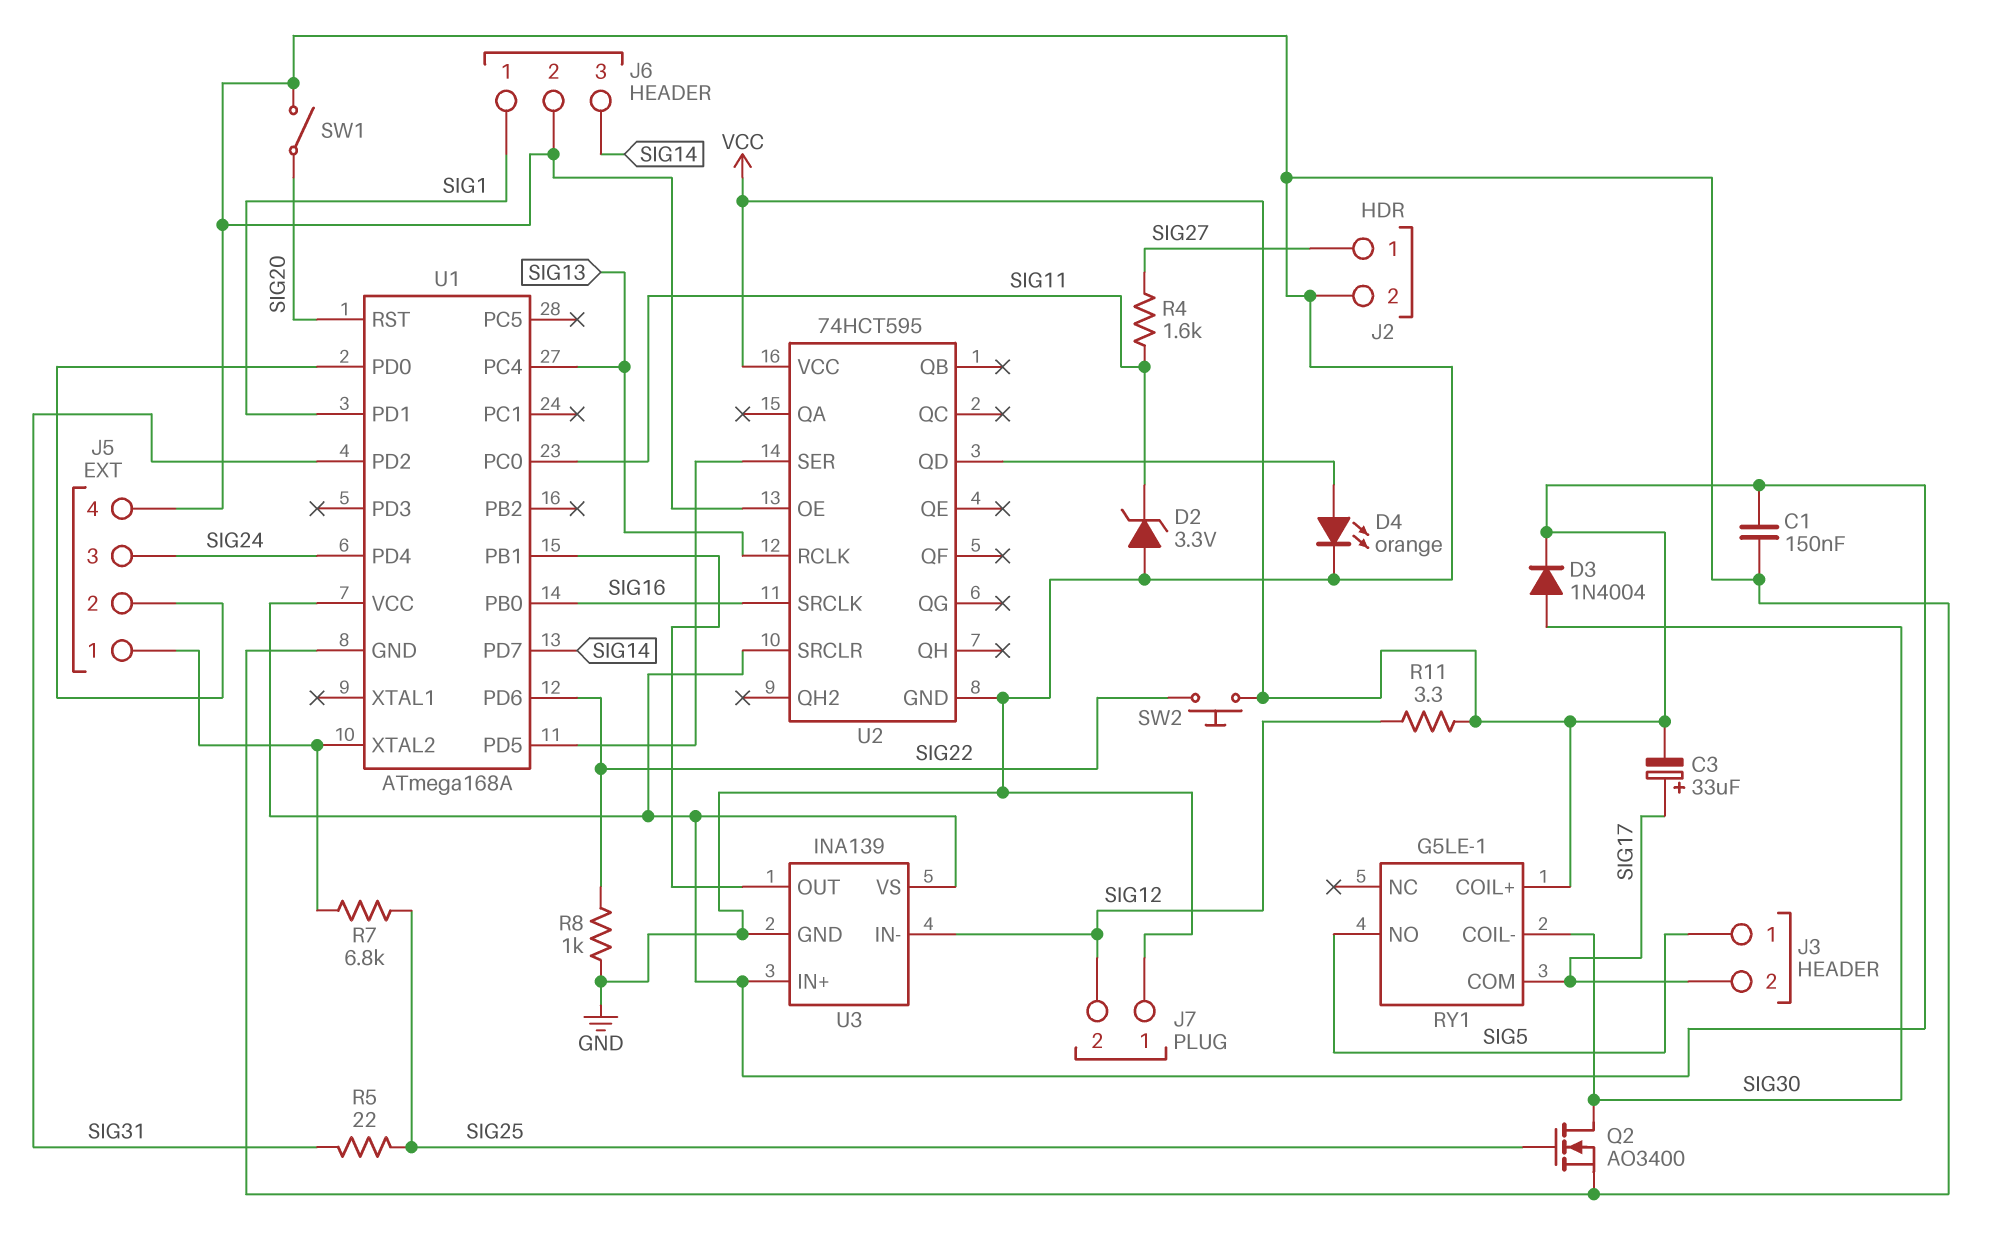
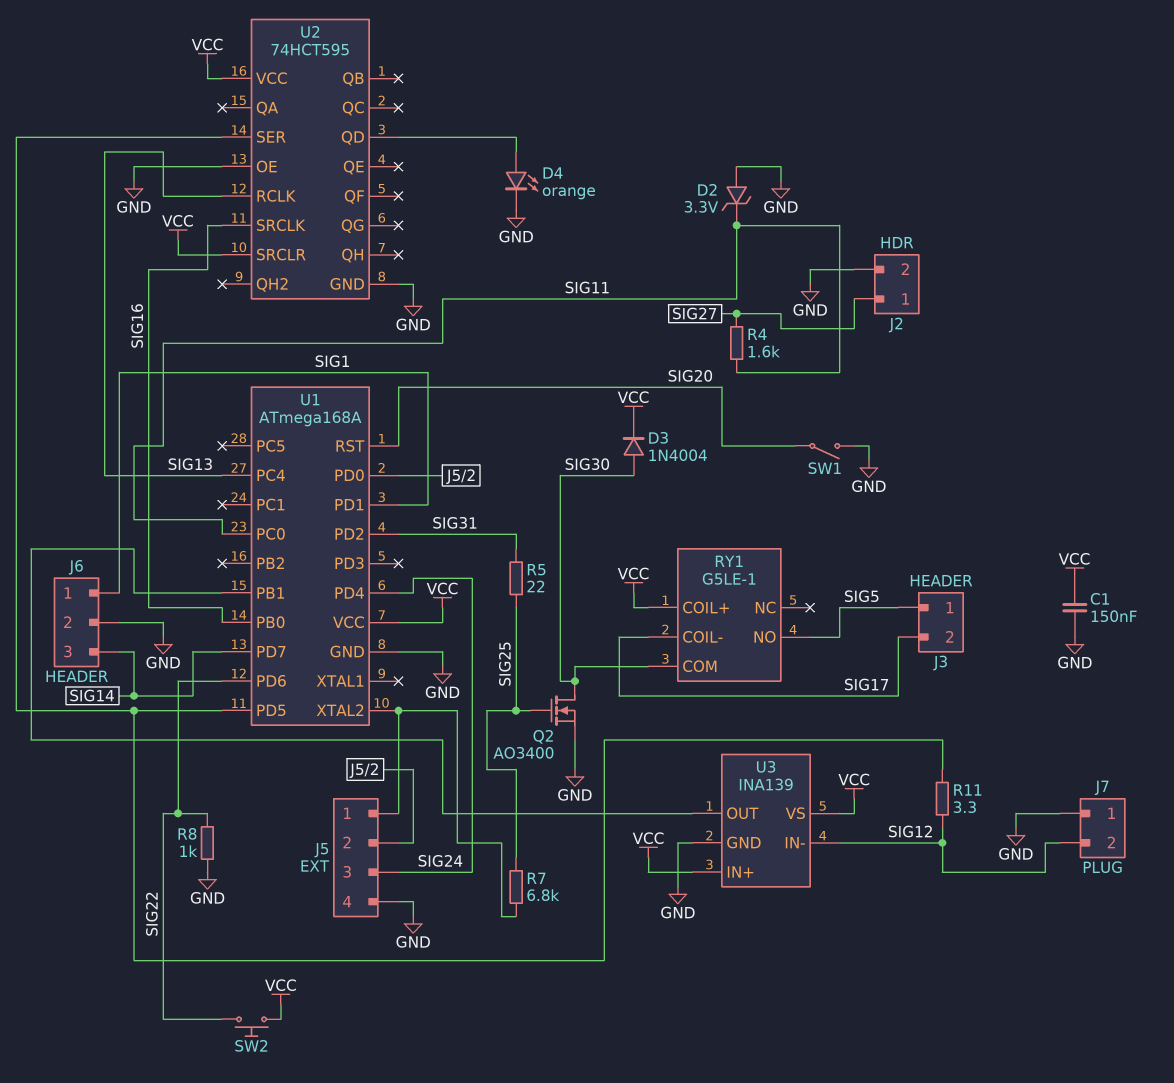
C3: 33uF (plus SIG17, minus VCC) -> none
R11: 3.3 (SIG12, VCC) -> 3.3 (SIG12, U1/PD5)
RY1 pin COIL-: SIG30 -> SIG17
RY1 pin COM: SIG17 -> SIG30

